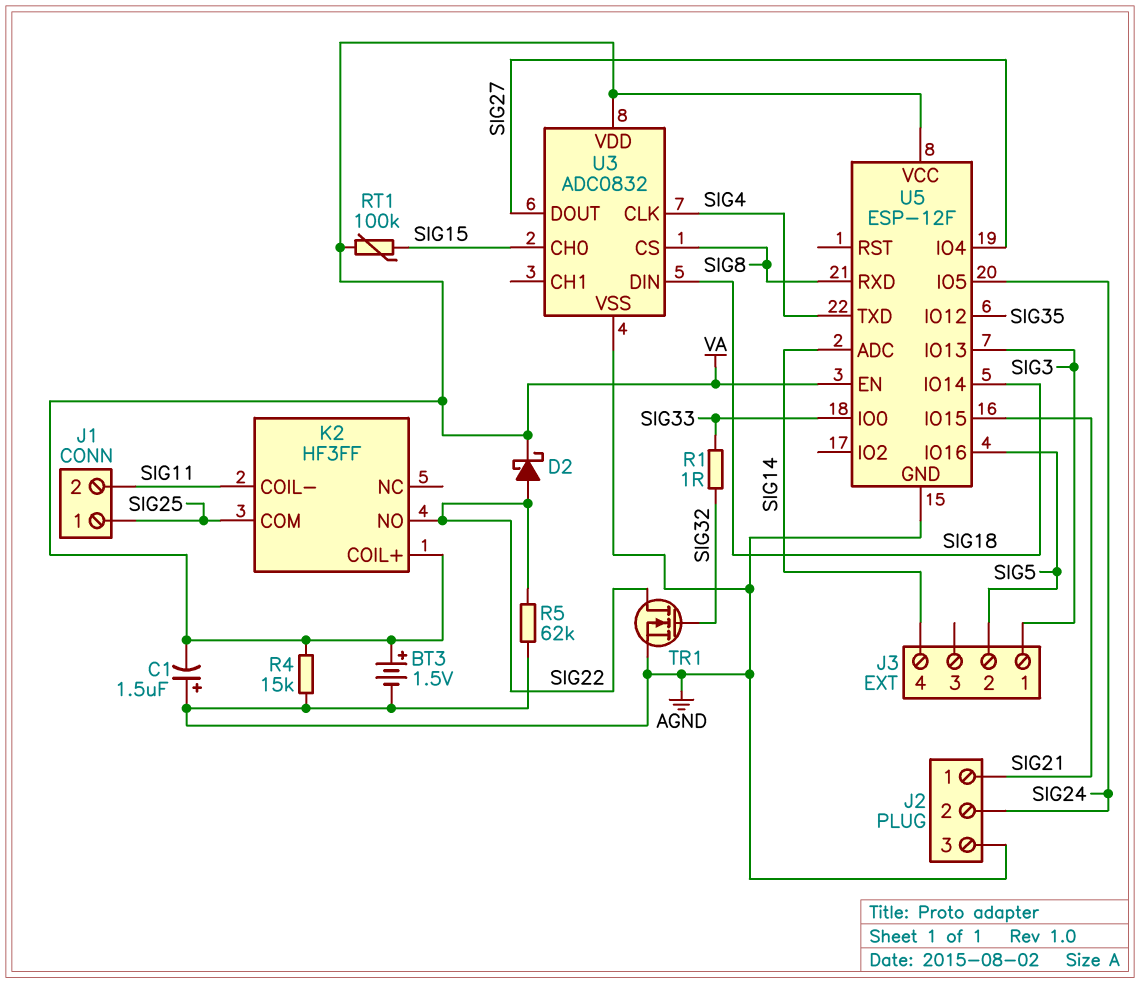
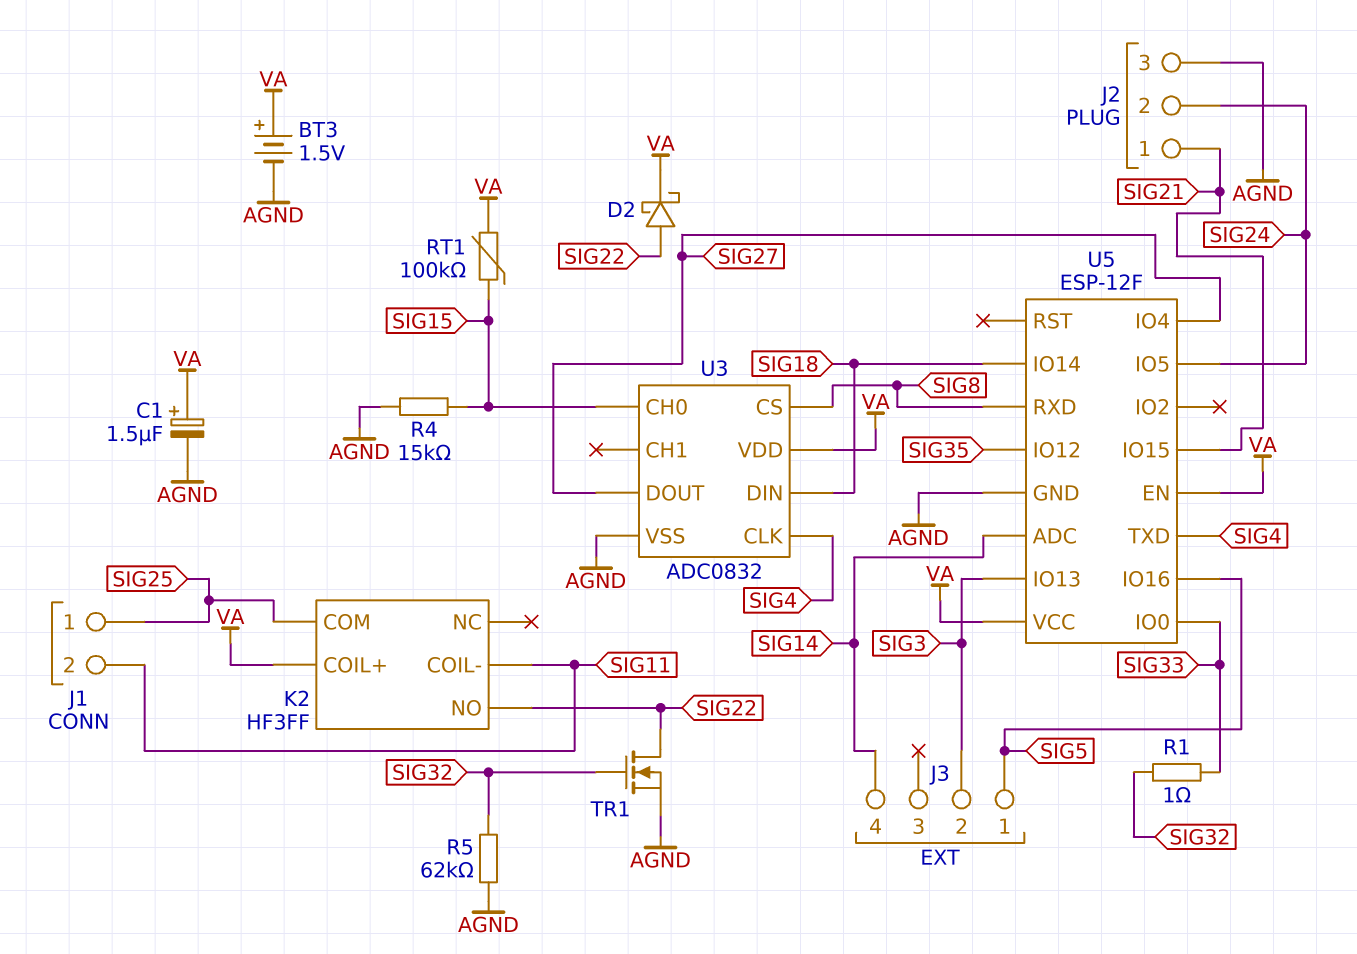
C1: 1.5uF (plus AGND, minus VA) -> 1.5uF (plus VA, minus AGND)
J3 pin 1: SIG3 -> SIG5
J3 pin 2: SIG5 -> SIG3
R4: 15k (AGND, VA) -> 15k (AGND, SIG15)
R5: 62k (AGND, SIG22) -> 62k (AGND, SIG32)

